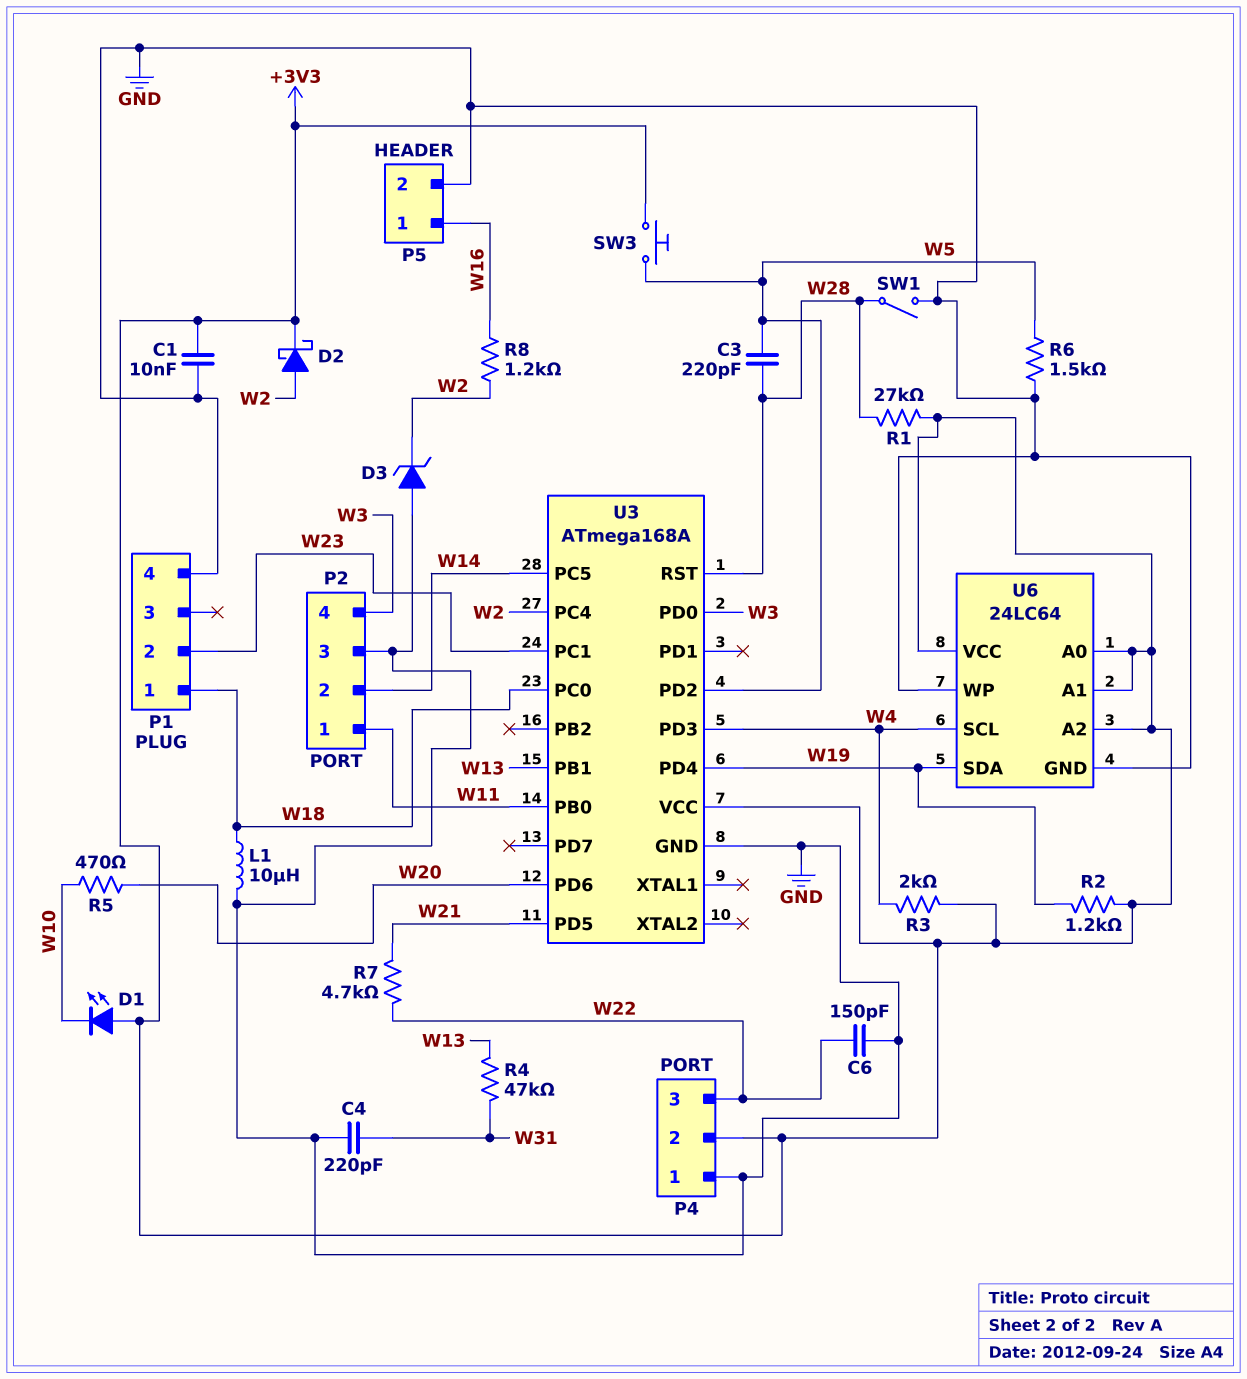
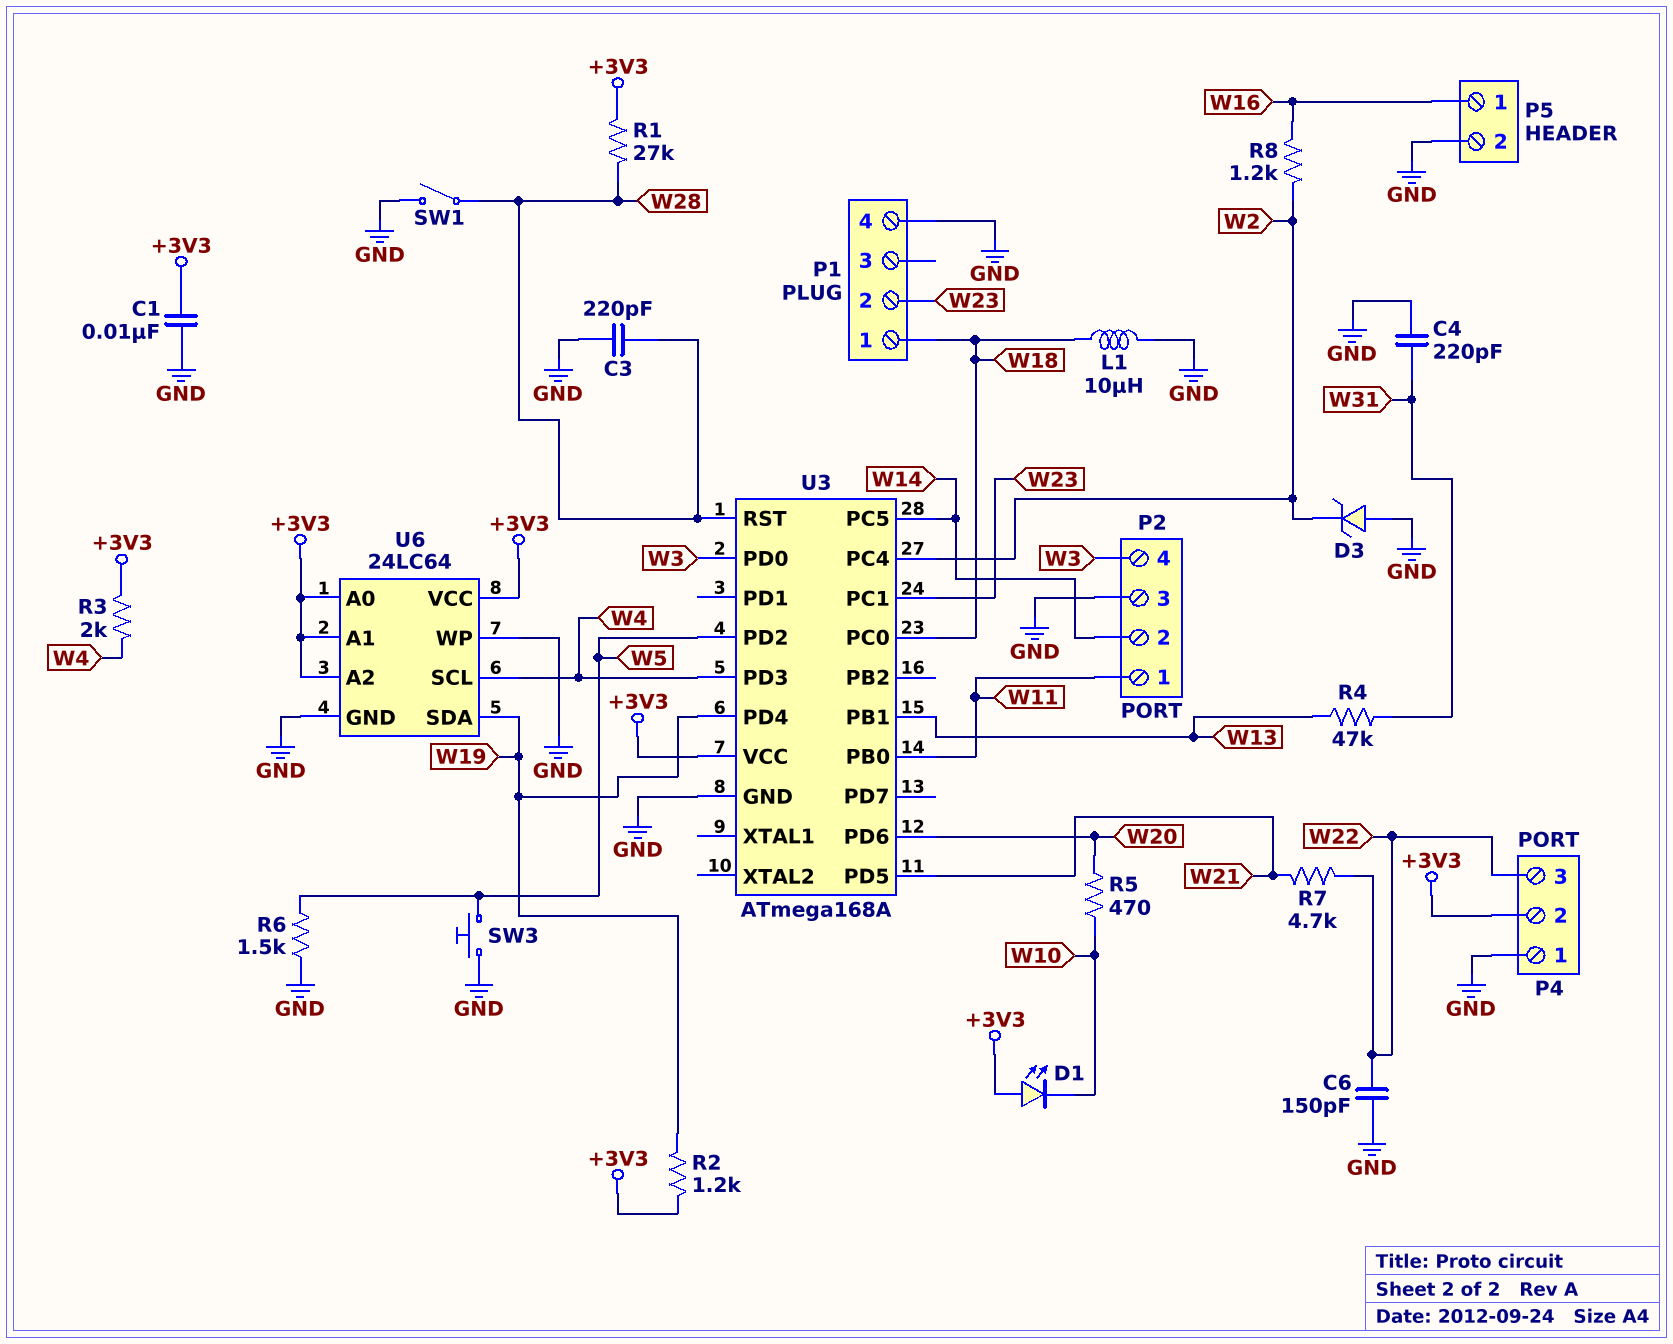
C3: 220pF (W5, W28) -> 220pF (GND, W28)
D2: schottky (A W2, K +3V3) -> none
SW3: button (+3V3, W5) -> button (GND, W5)

